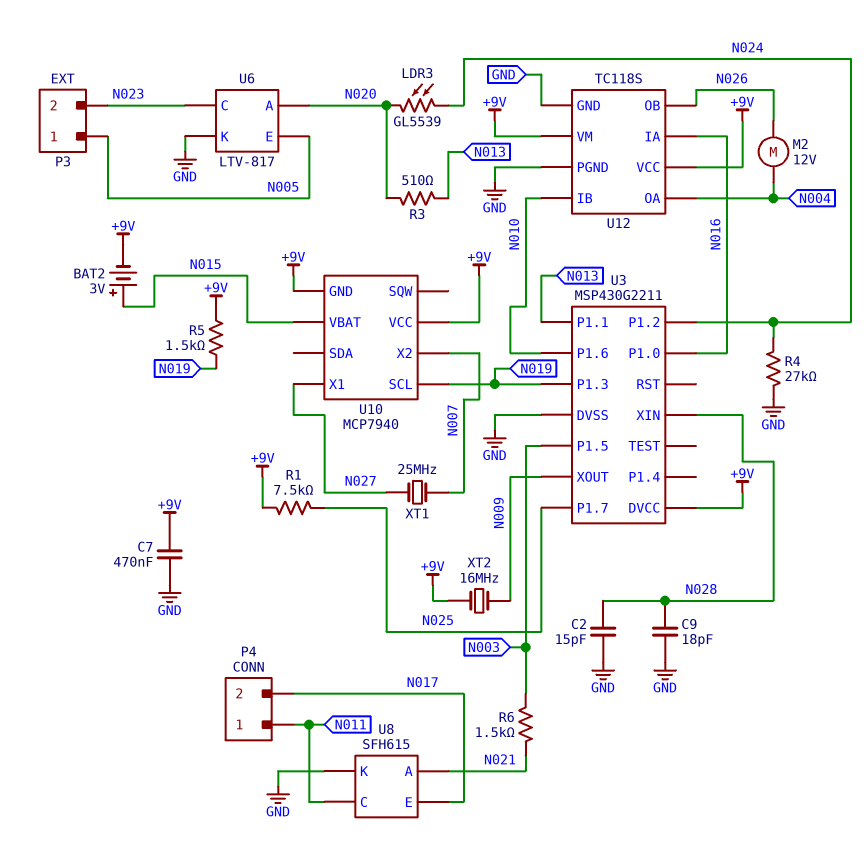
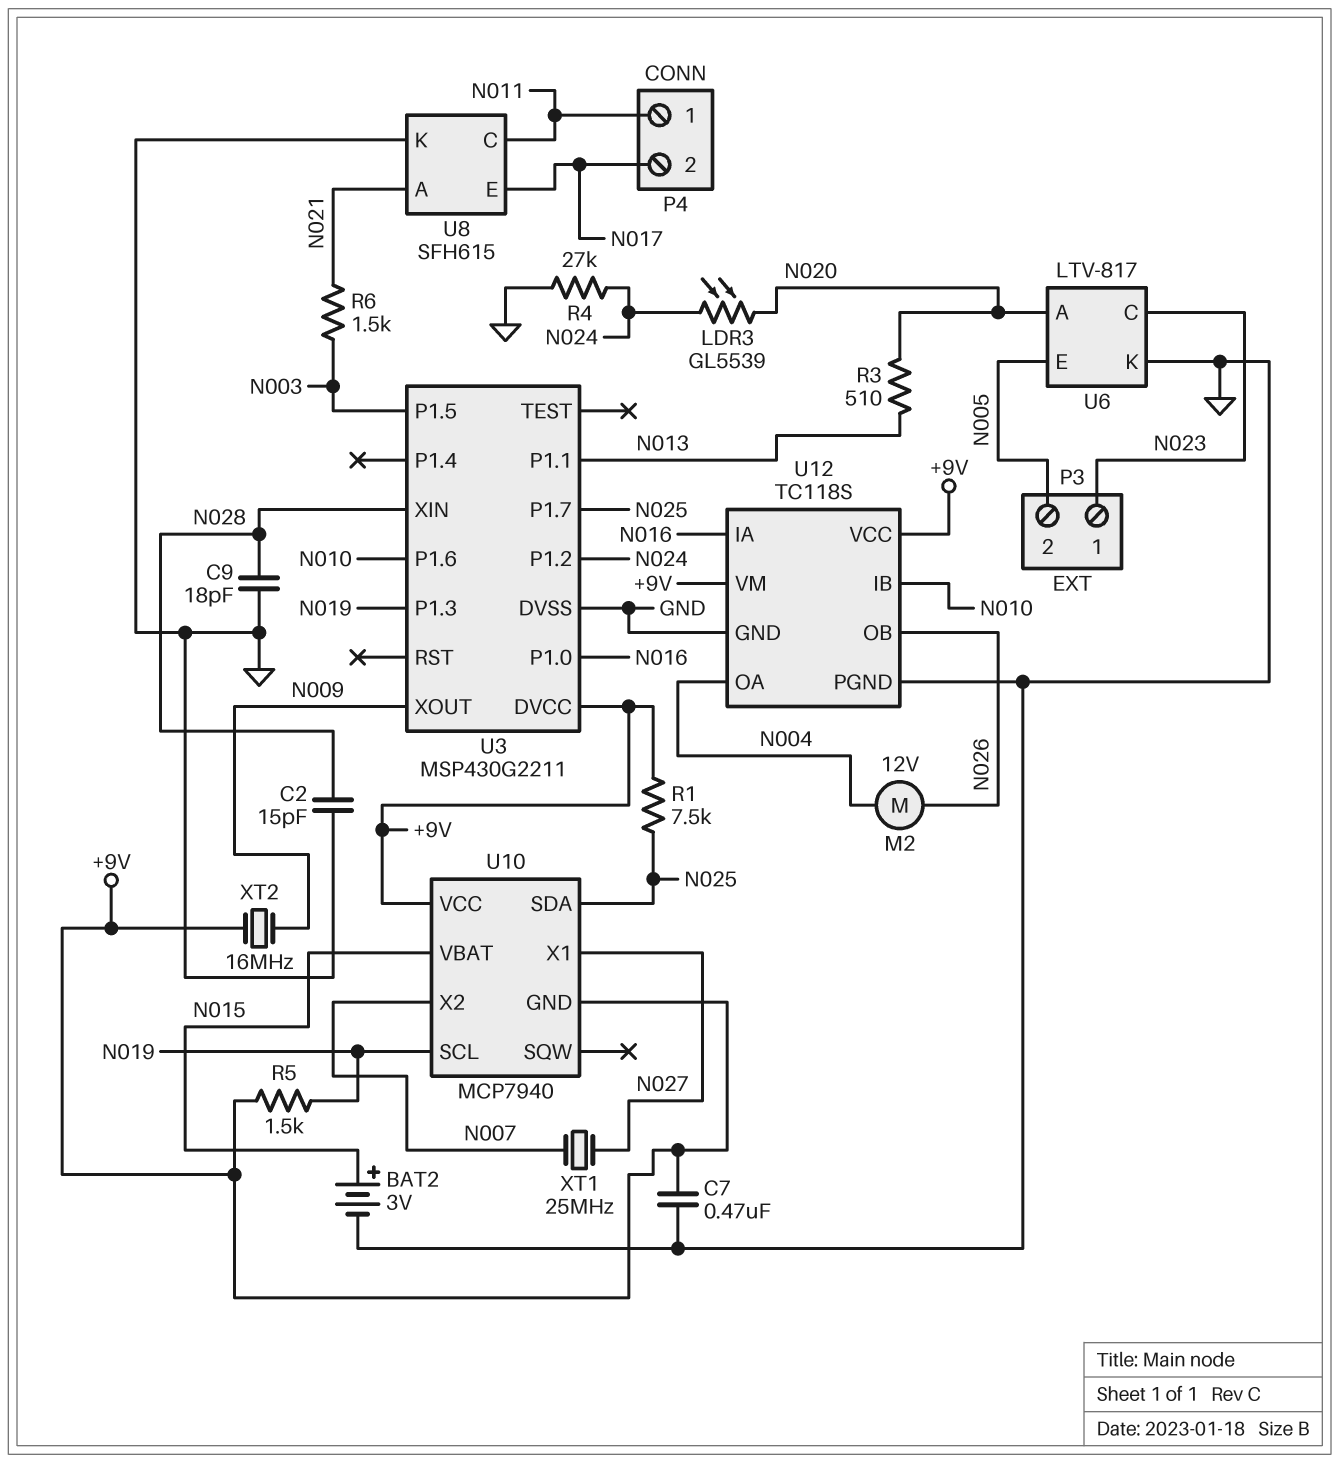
BAT2: 3V (plus N015, minus +9V) -> 3V (plus N015, minus GND)
P3 pin 1: N005 -> N023
P3 pin 2: N023 -> N005
U10 pin SDA: none -> N025

